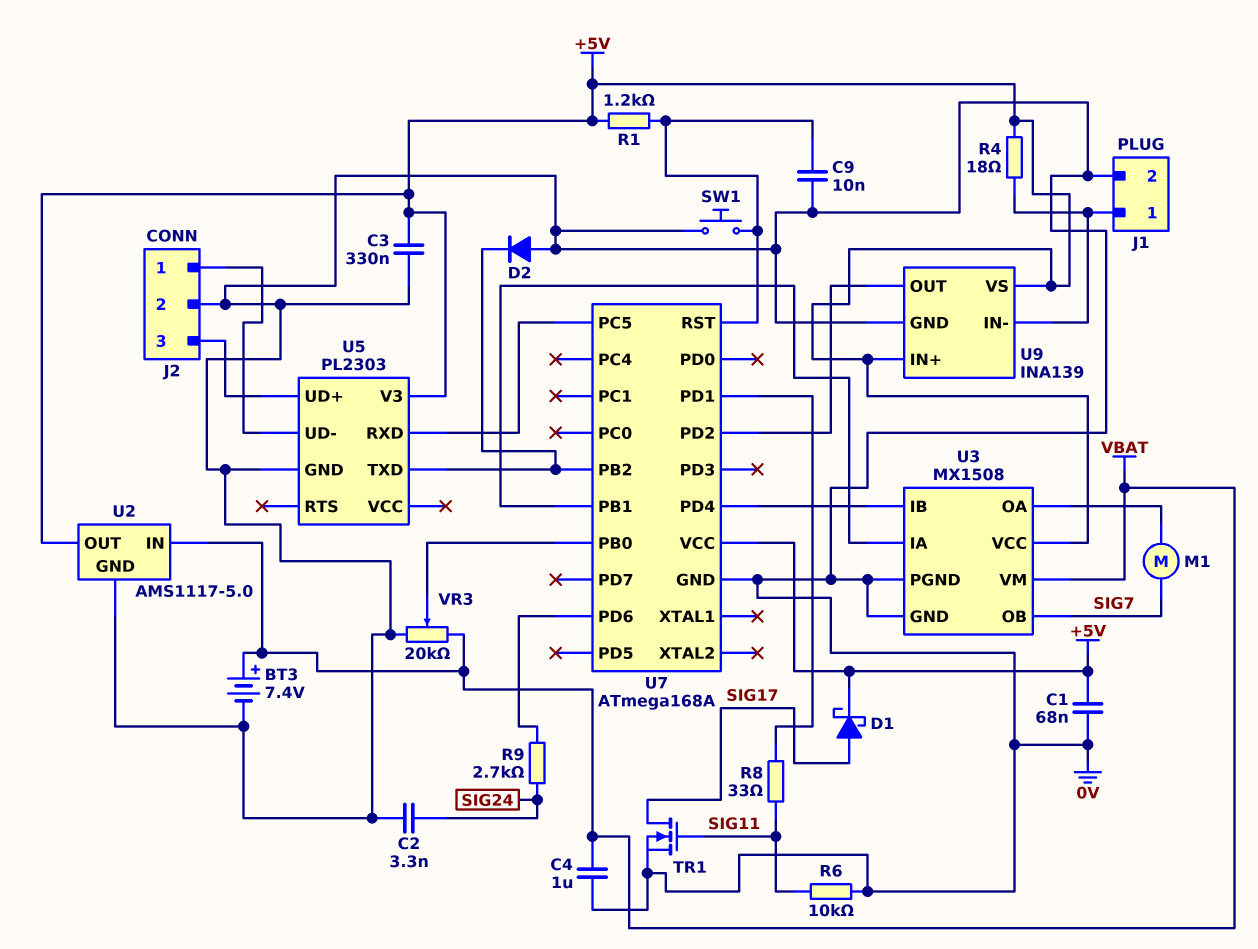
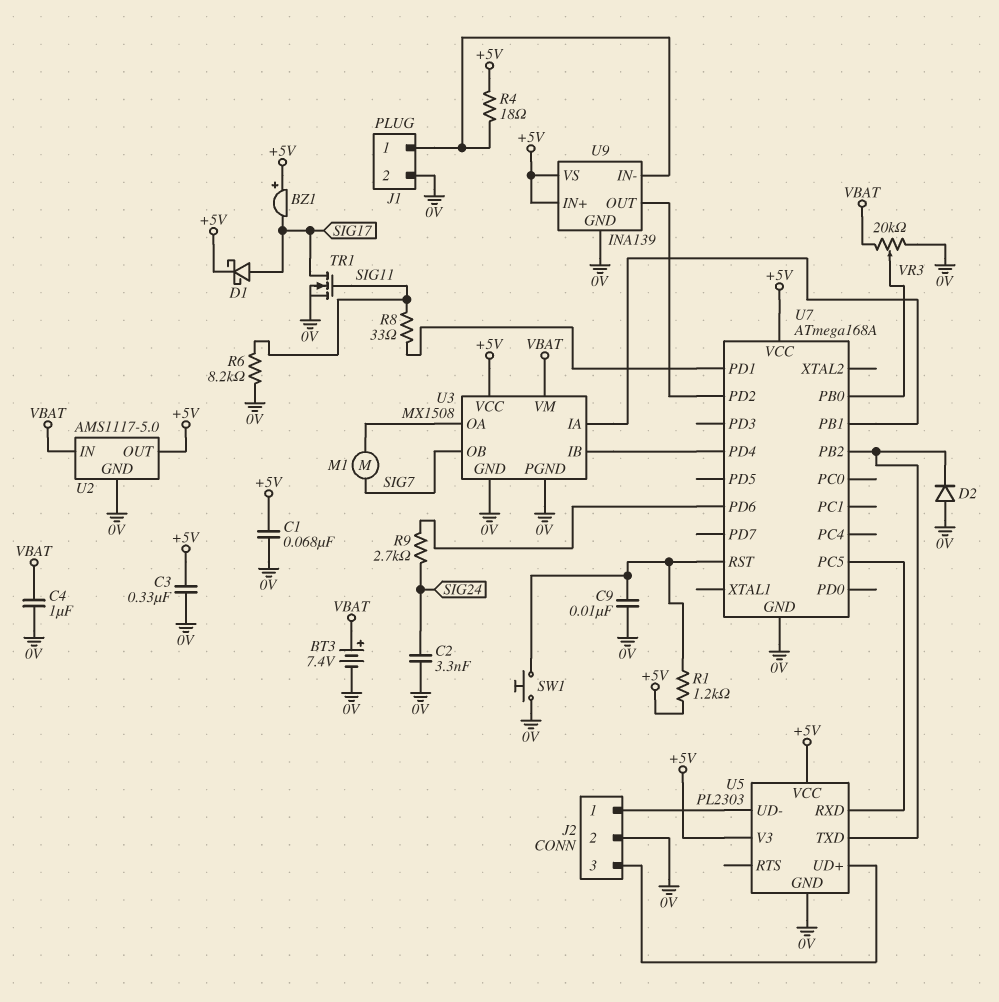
BZ1: none -> buzzer (plus +5V, minus SIG17)
R6: 10k (0V, SIG11) -> 8.2k (0V, SIG11)
U5 pin VCC: none -> +5V

